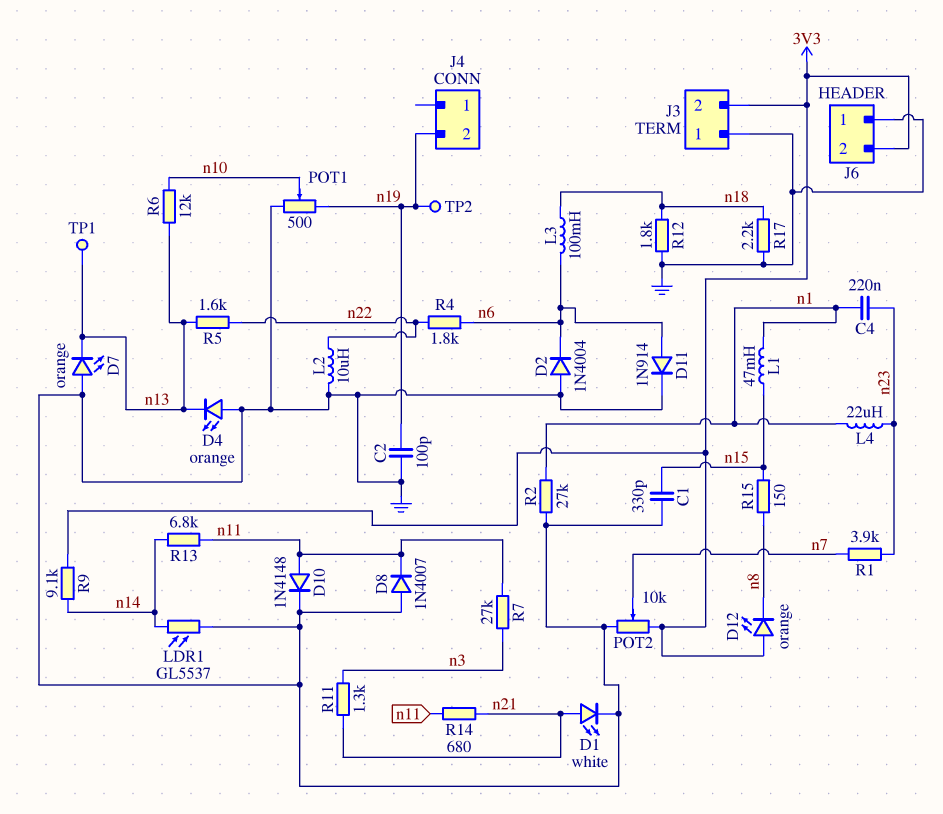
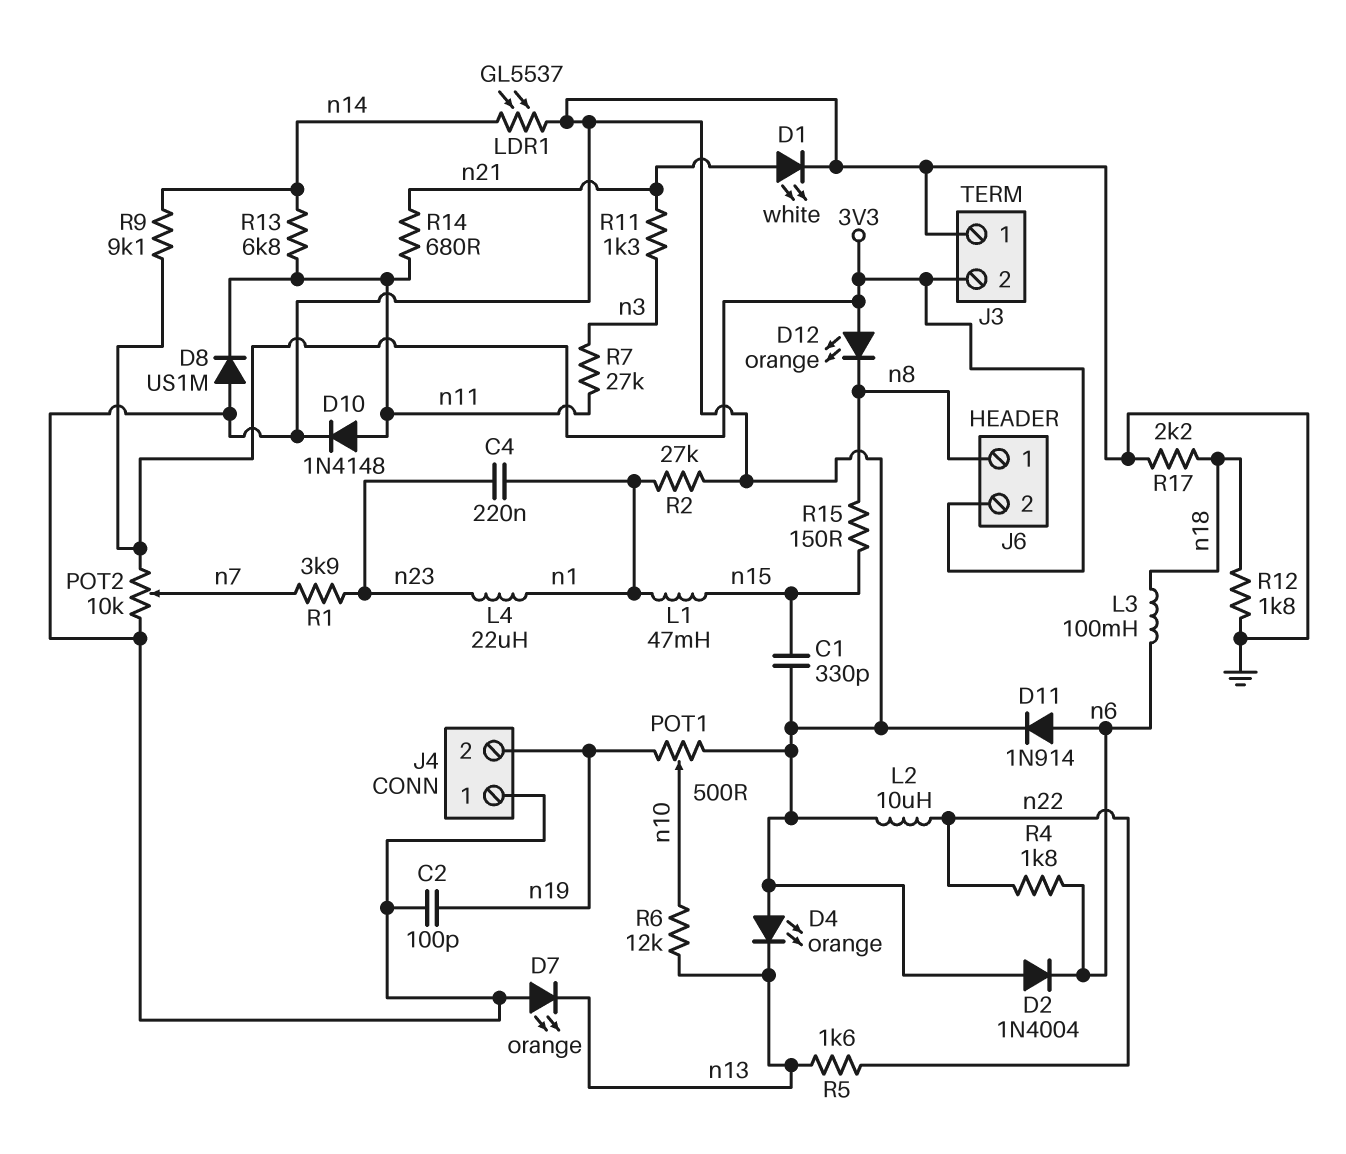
D8: diode 1N4007 (A GND, K n11) -> diode US1M (A GND, K n11)
J4 pin 1: none -> GND
J6 pin 1: GND -> n8
TP1: test point (n13) -> none
TP2: test point (n19) -> none

